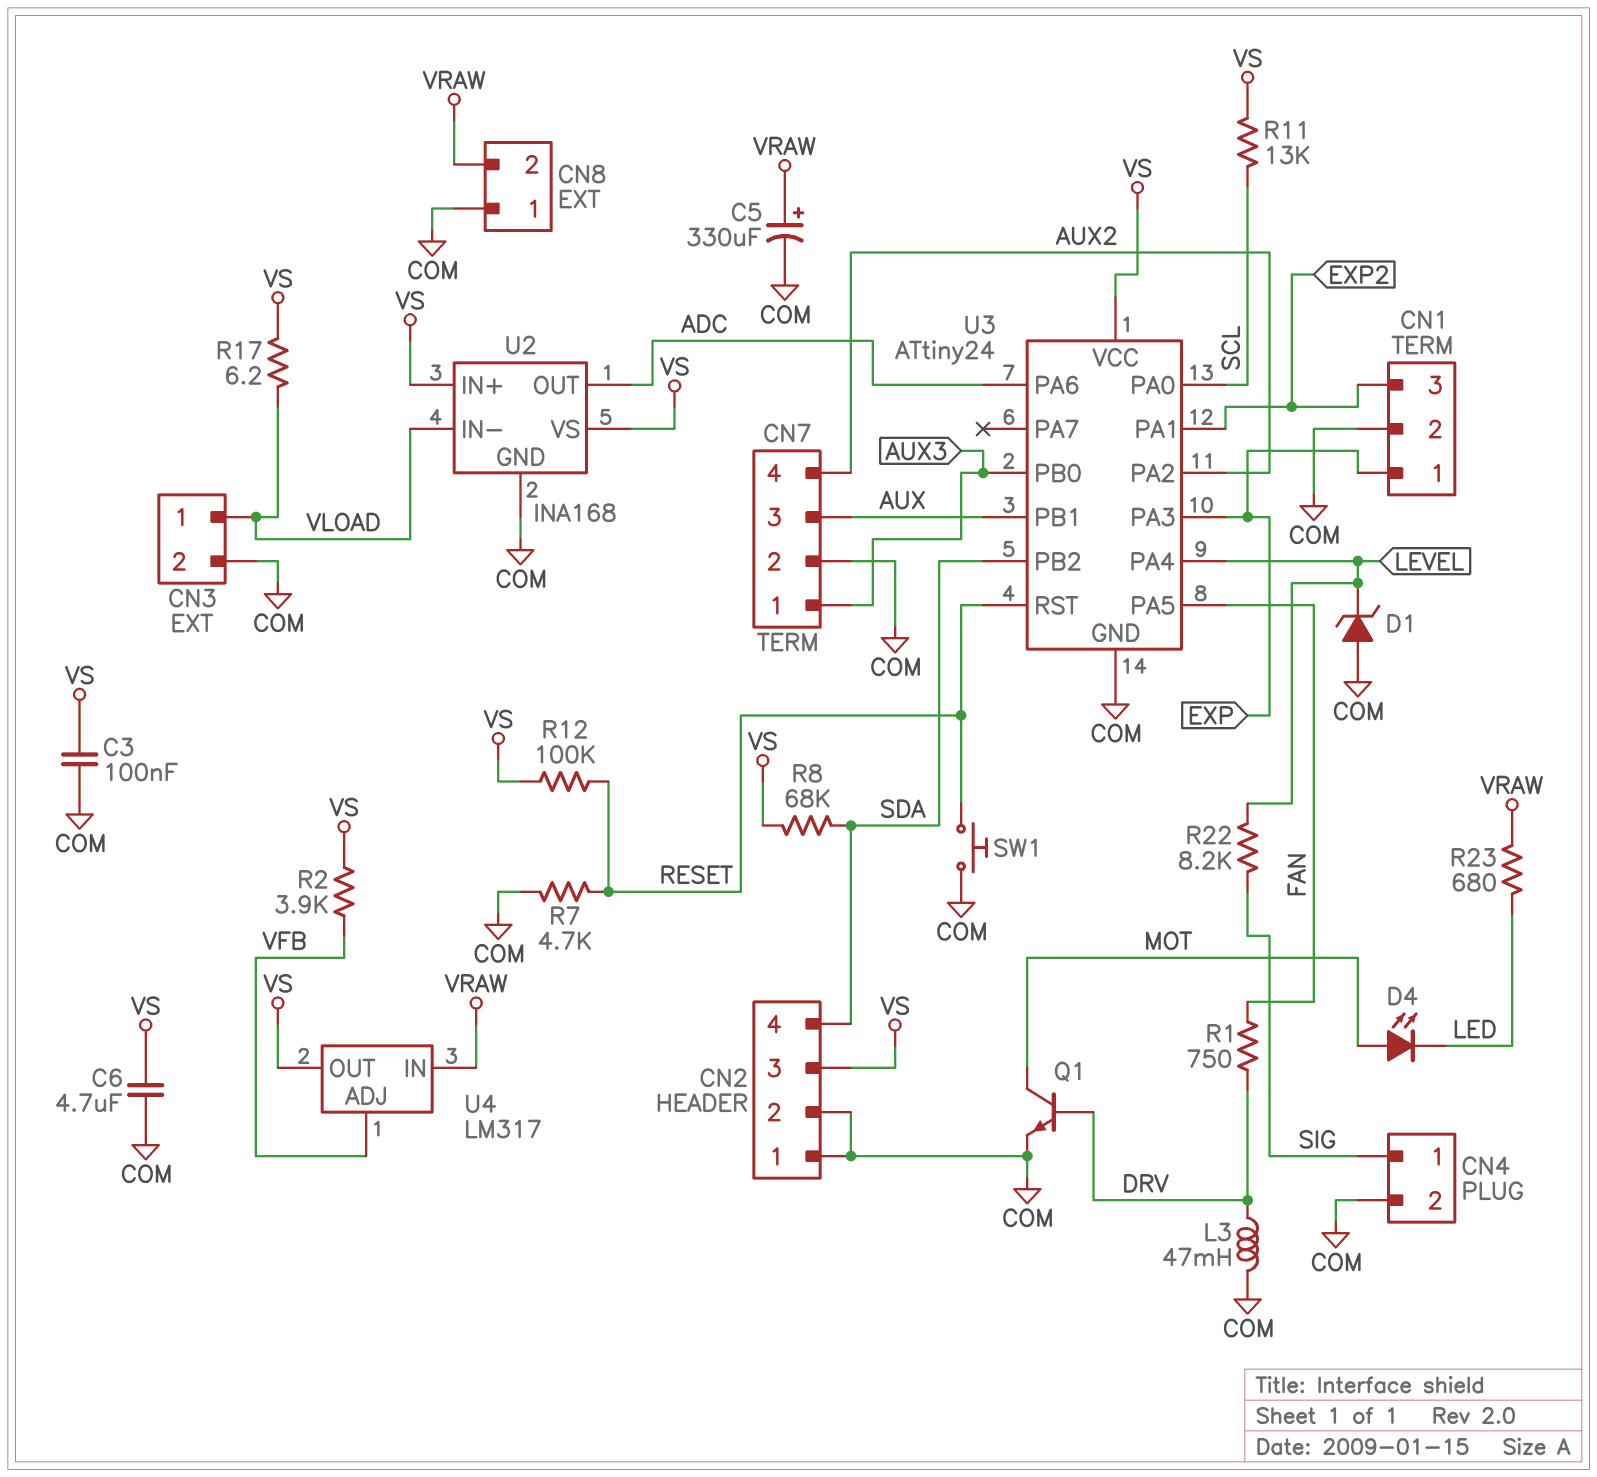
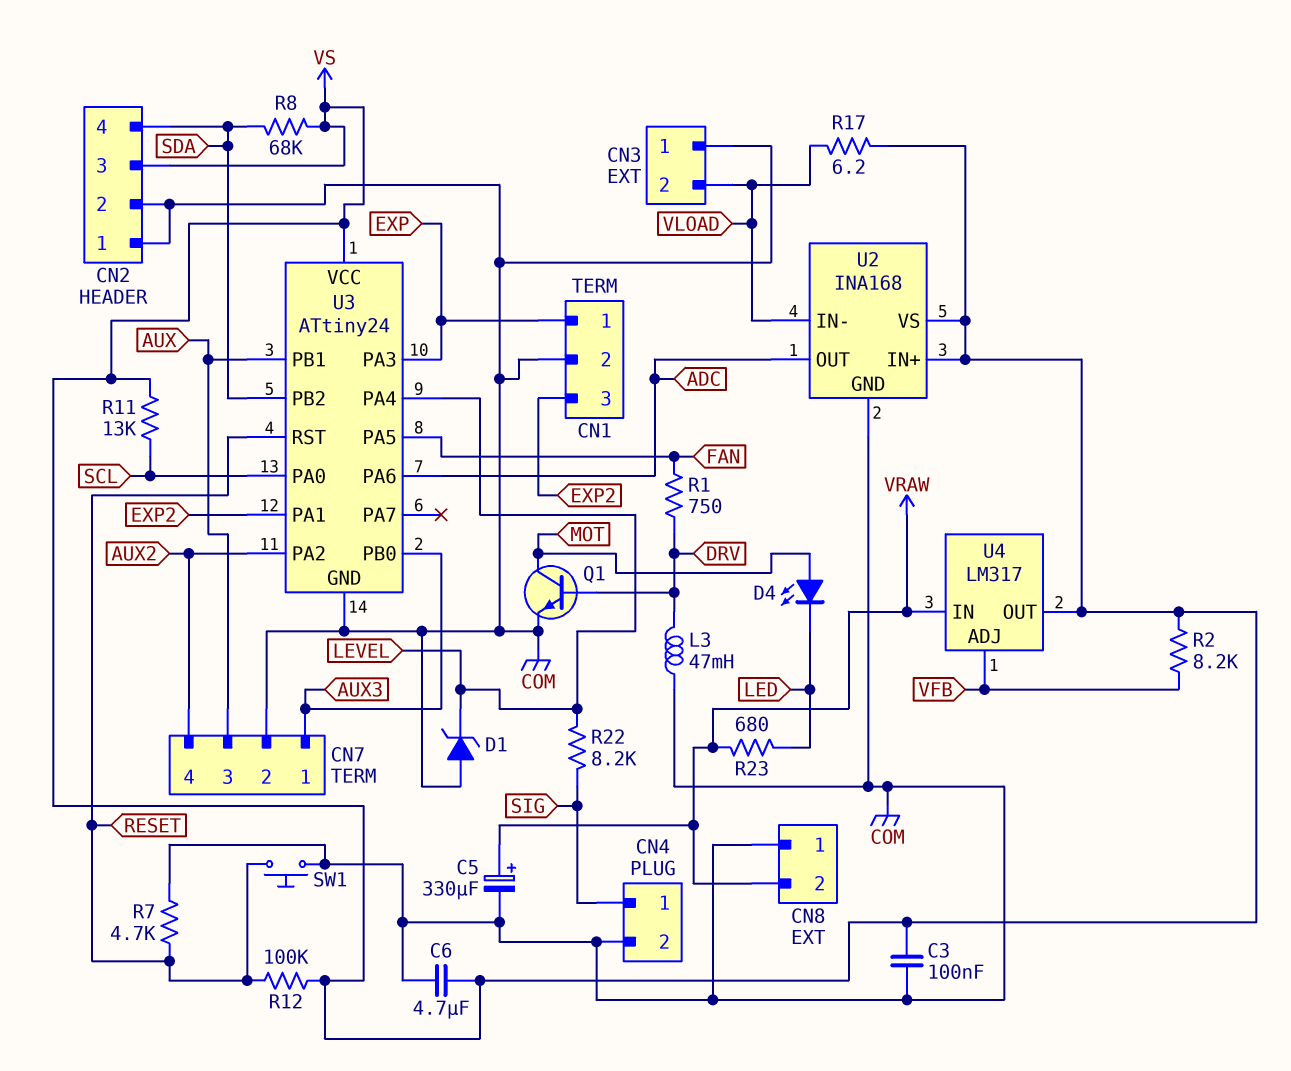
CN3 pin 1: VLOAD -> COM
CN3 pin 2: COM -> VLOAD
R2: 3.9k (VFB, VS) -> 8.2k (VFB, VS)

